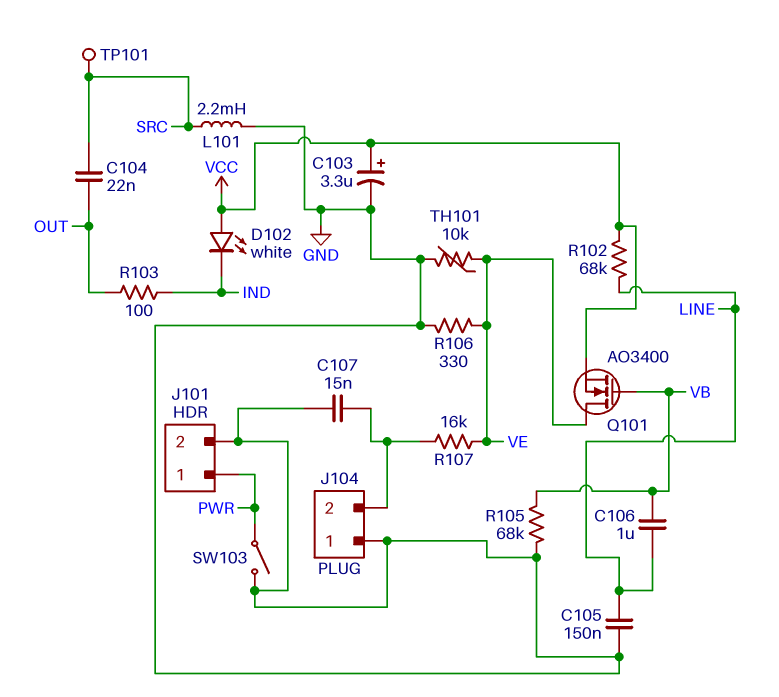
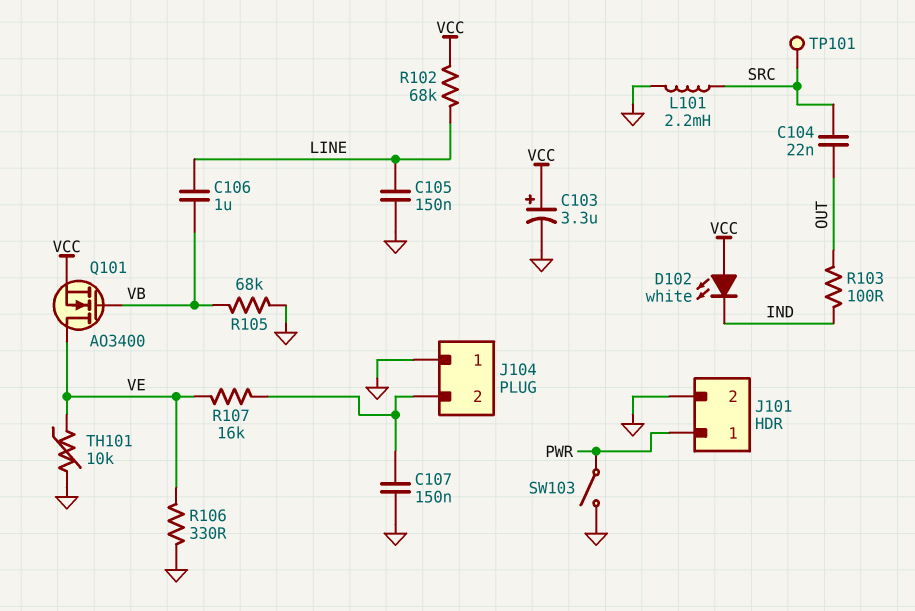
C107: 15nF (GND, J104/2) -> 150nF (GND, J104/2)

